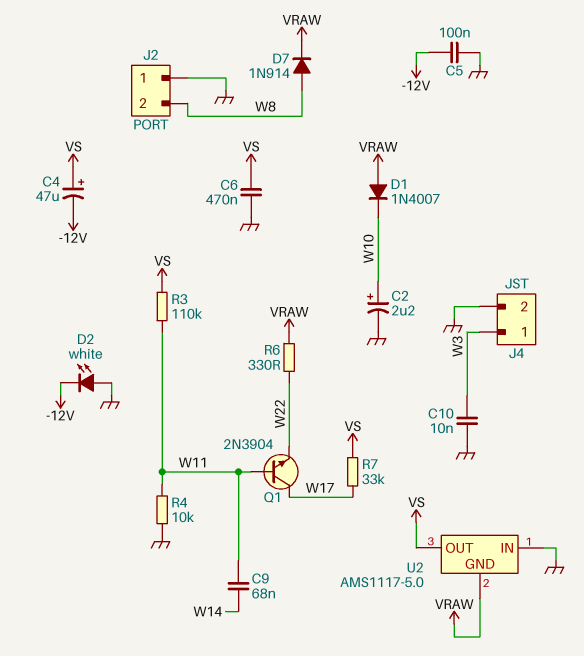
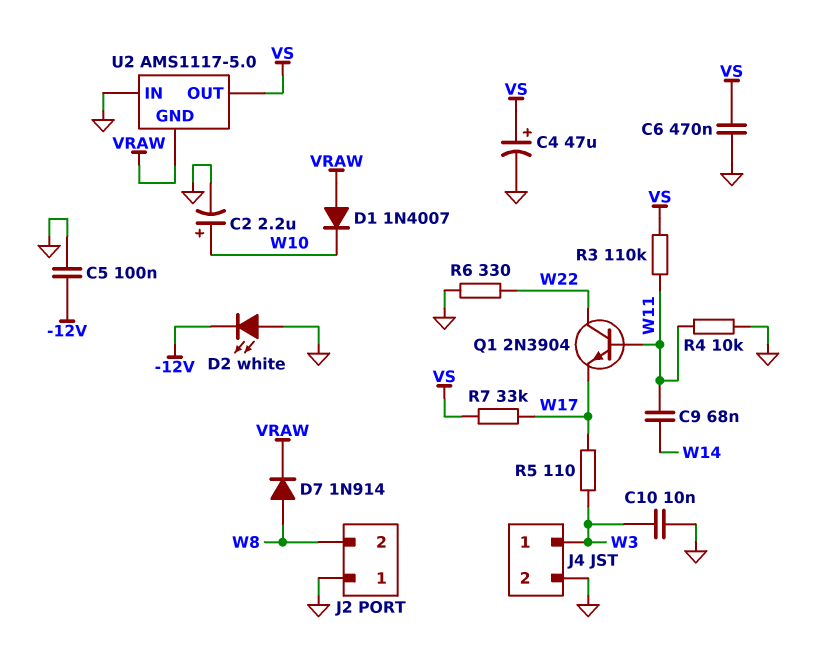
C4: 47uF (plus VS, minus -12V) -> 47uF (plus VS, minus GND)
Q1: NPN 2N3904 (B W11, C W17, E W22) -> NPN 2N3904 (B W11, C W22, E W17)
R5: none -> 110 (W3, W17)
R6: 330 (VRAW, W22) -> 330 (GND, W22)

